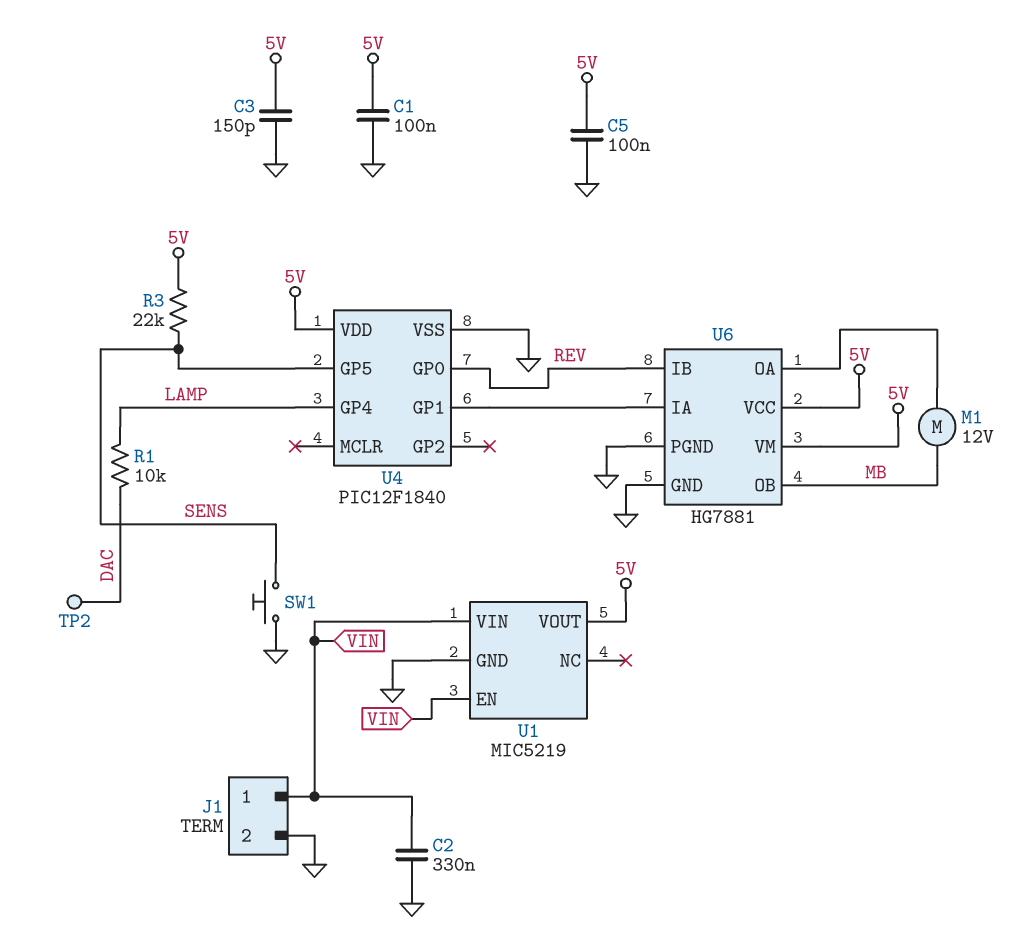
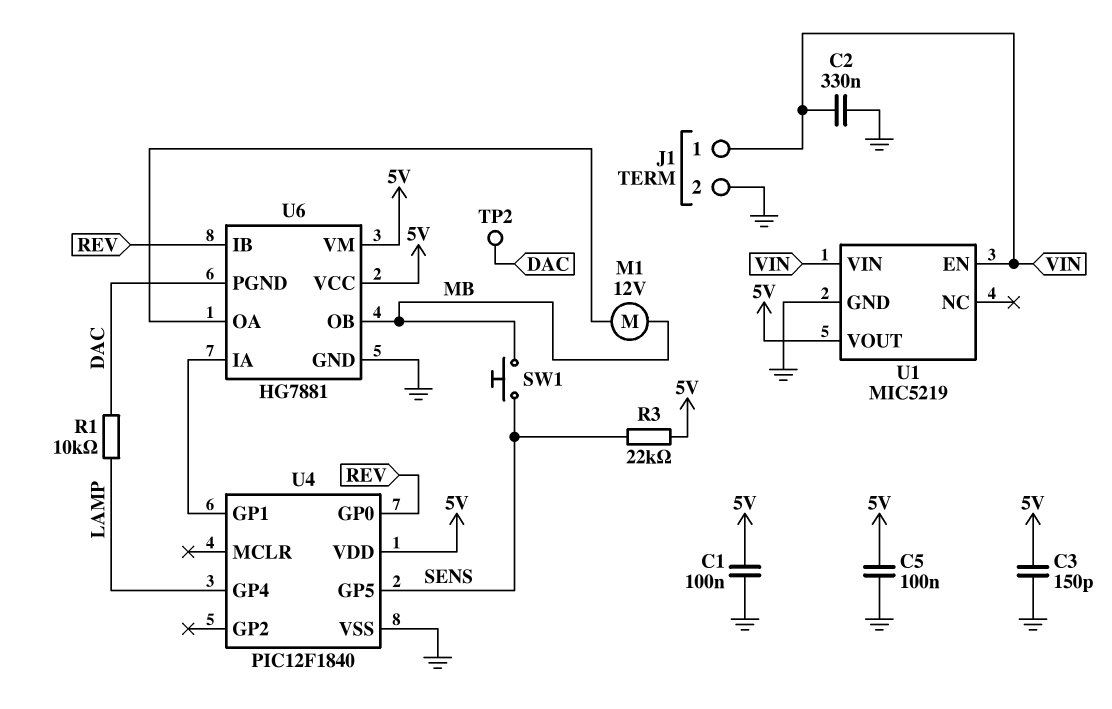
SW1: button (GND, SENS) -> button (MB, SENS)
U6 pin PGND: GND -> DAC

